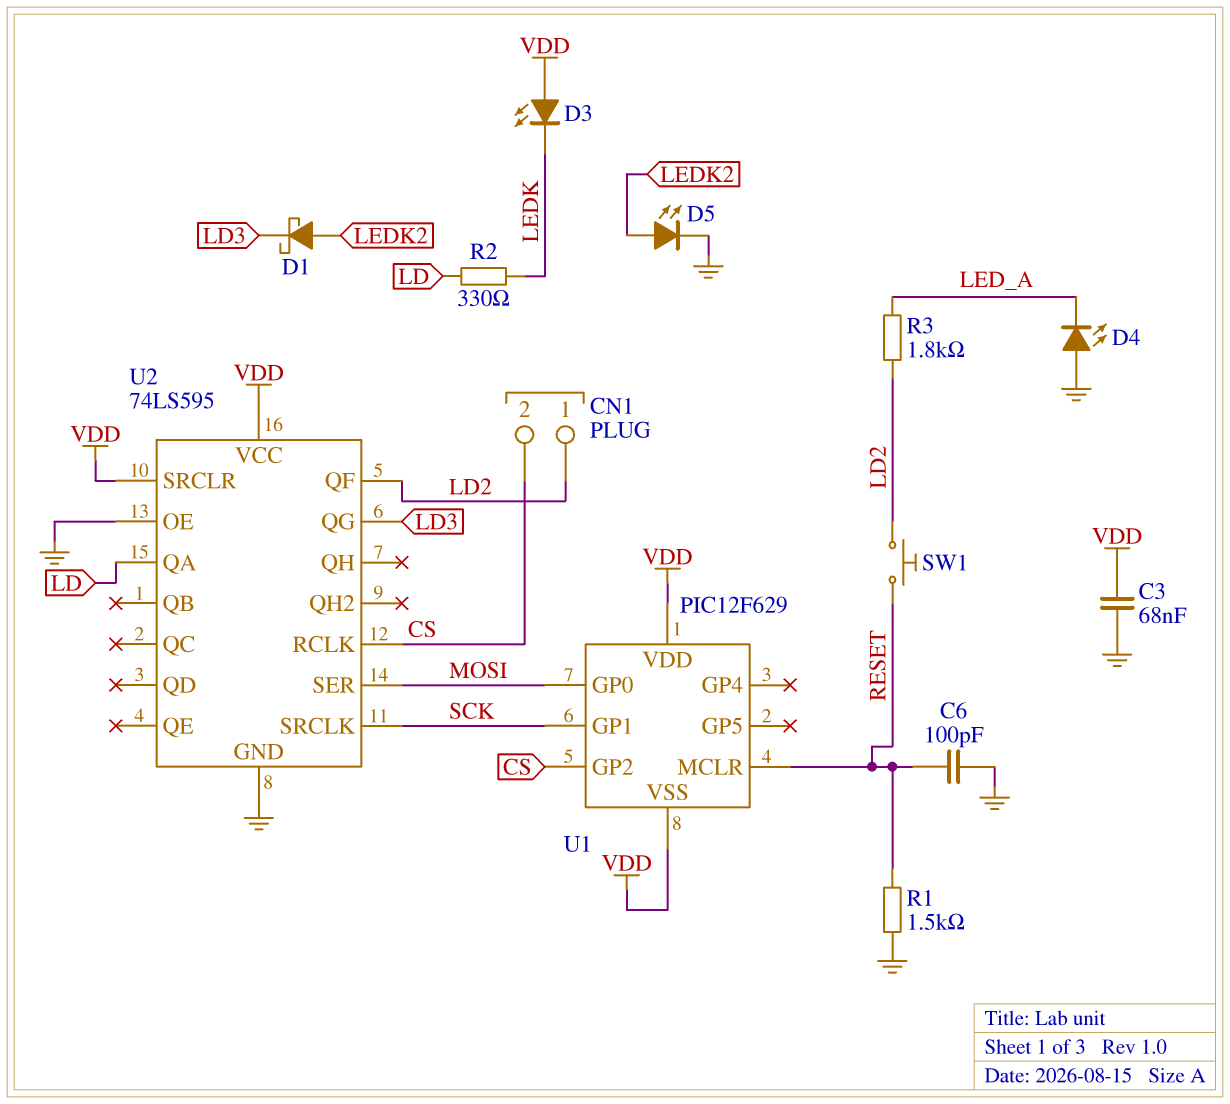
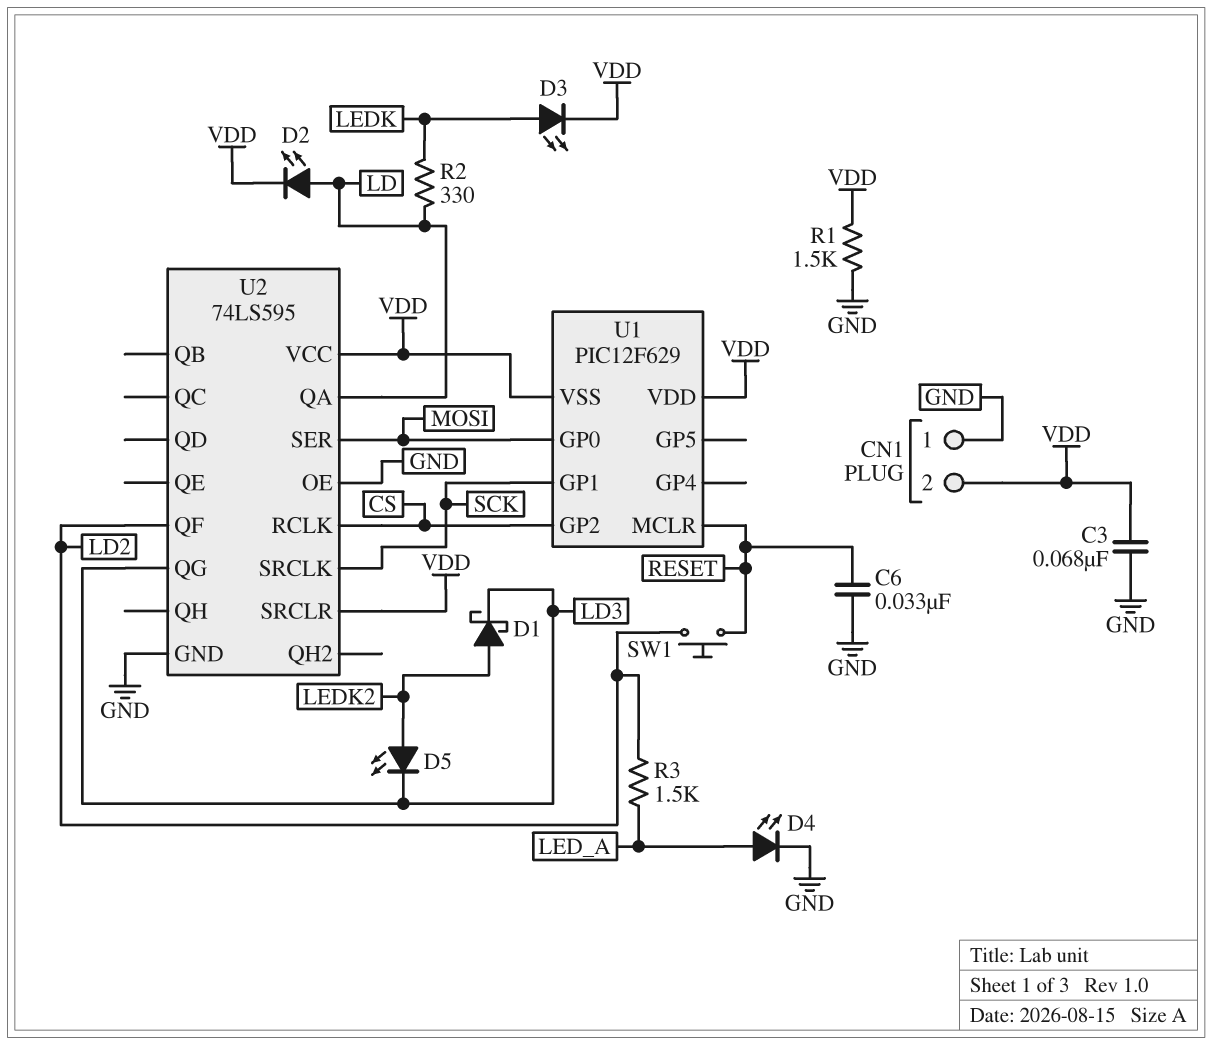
C6: 100pF (GND, RESET) -> 33nF (GND, RESET)
CN1 pin 1: LD2 -> GND
CN1 pin 2: CS -> VDD
D2: none -> LED (A LD, K VDD)
D3: LED (A VDD, K LEDK) -> LED (A LEDK, K VDD)
D4: LED (A GND, K LED_A) -> LED (A LED_A, K GND)
D5: LED (A LEDK2, K GND) -> LED (A LEDK2, K LD3)
R1: 1.5k (GND, RESET) -> 1.5k (GND, VDD)
R3: 1.8k (LD2, LED_A) -> 1.5k (LD2, LED_A)

